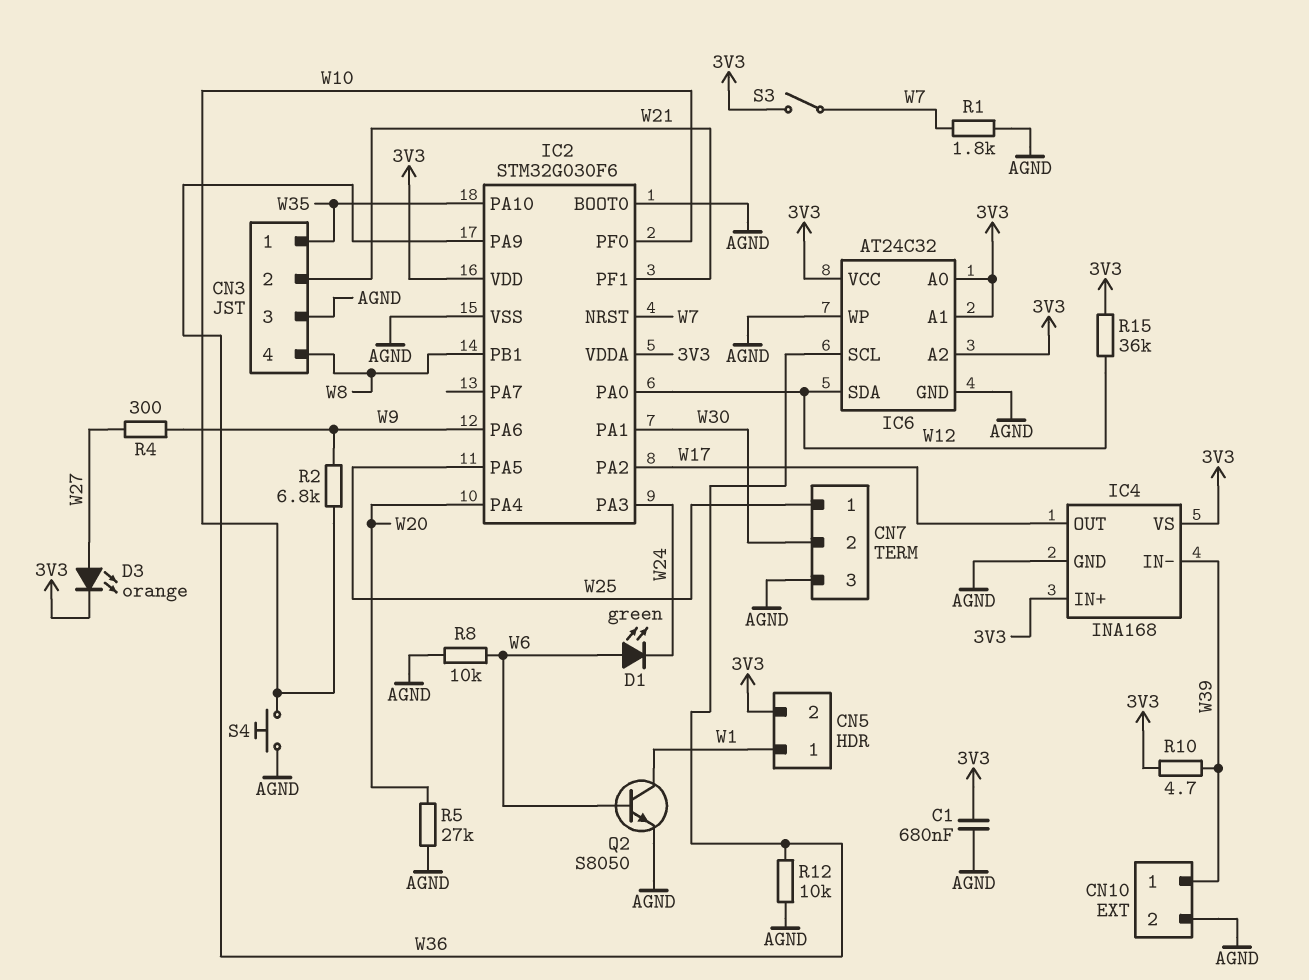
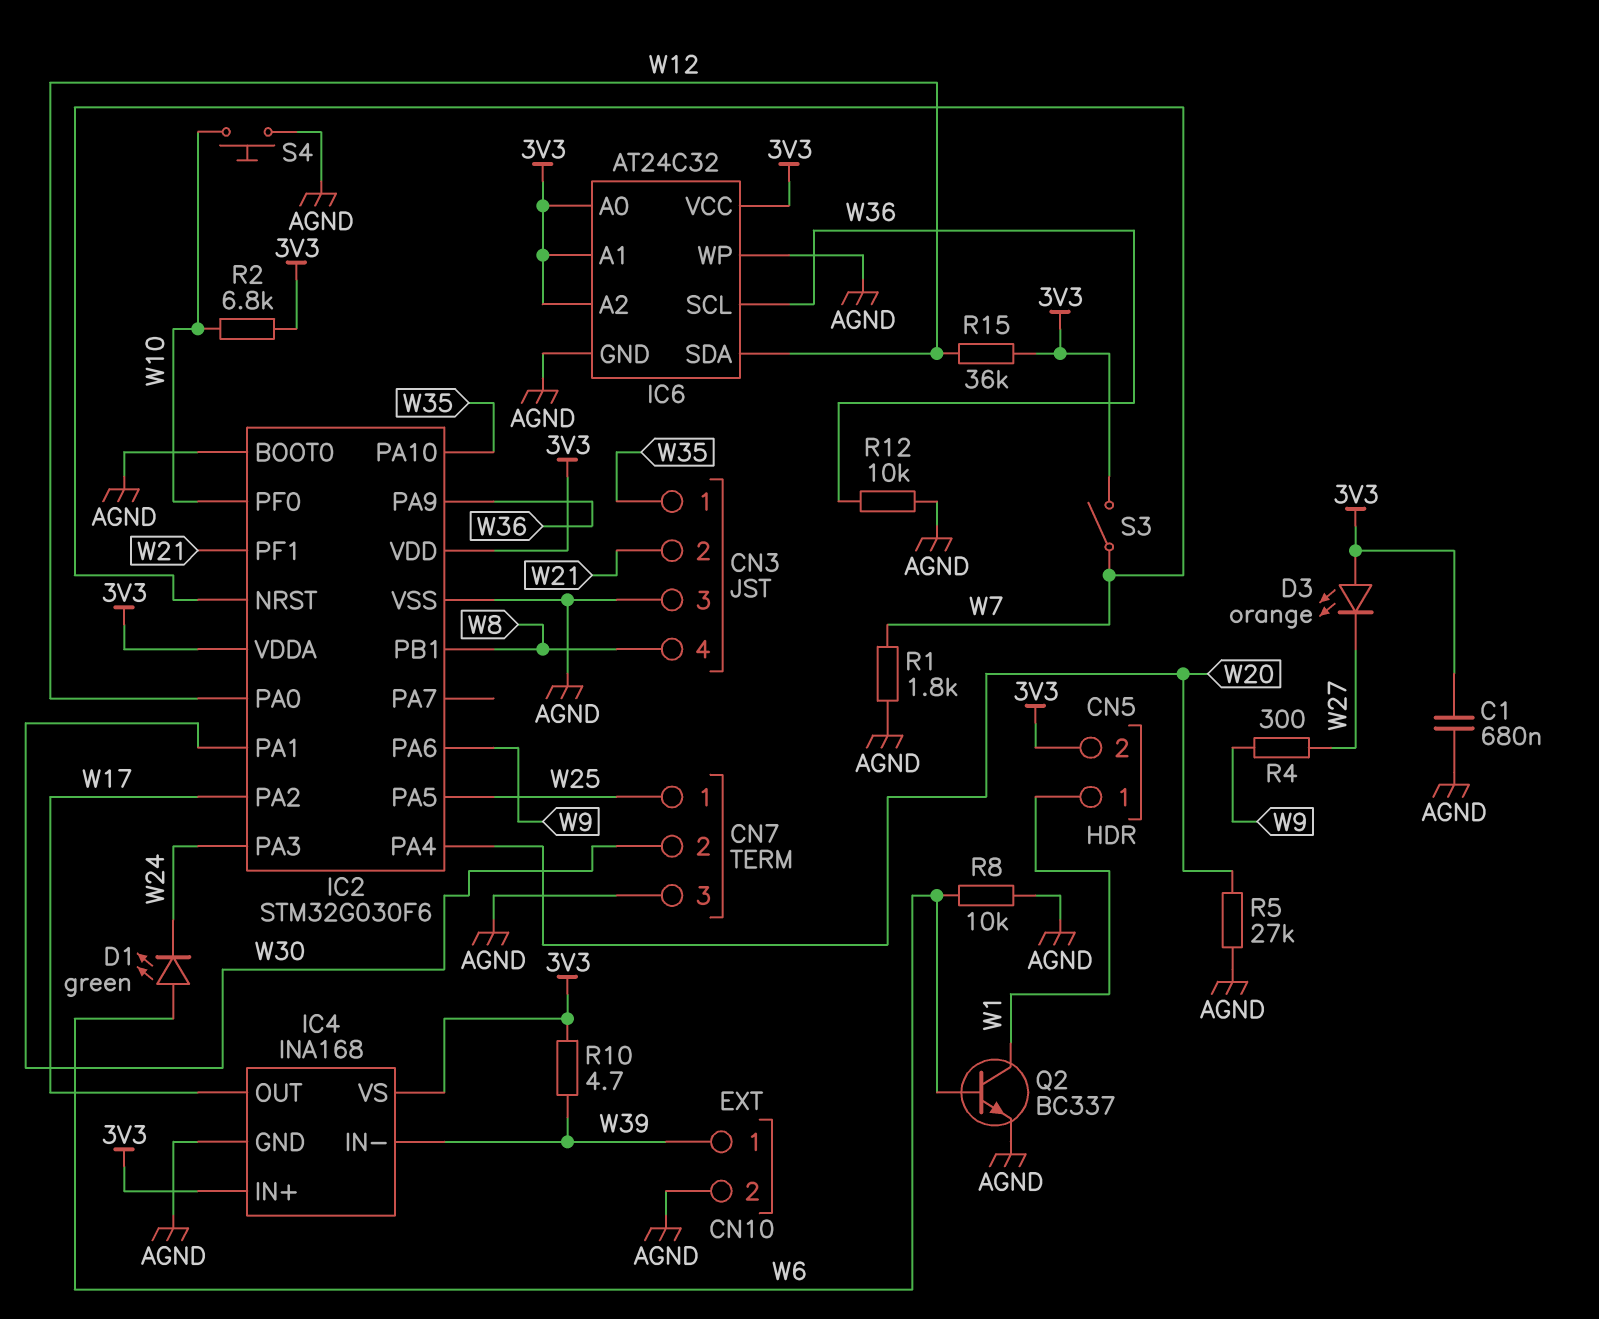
D3: LED orange (A W27, K 3V3) -> LED orange (A 3V3, K W27)
Q2: NPN S8050 (B W6, C W1, E AGND) -> NPN BC337 (B W6, C W1, E AGND)
R2: 6.8k (W9, W10) -> 6.8k (3V3, W10)

